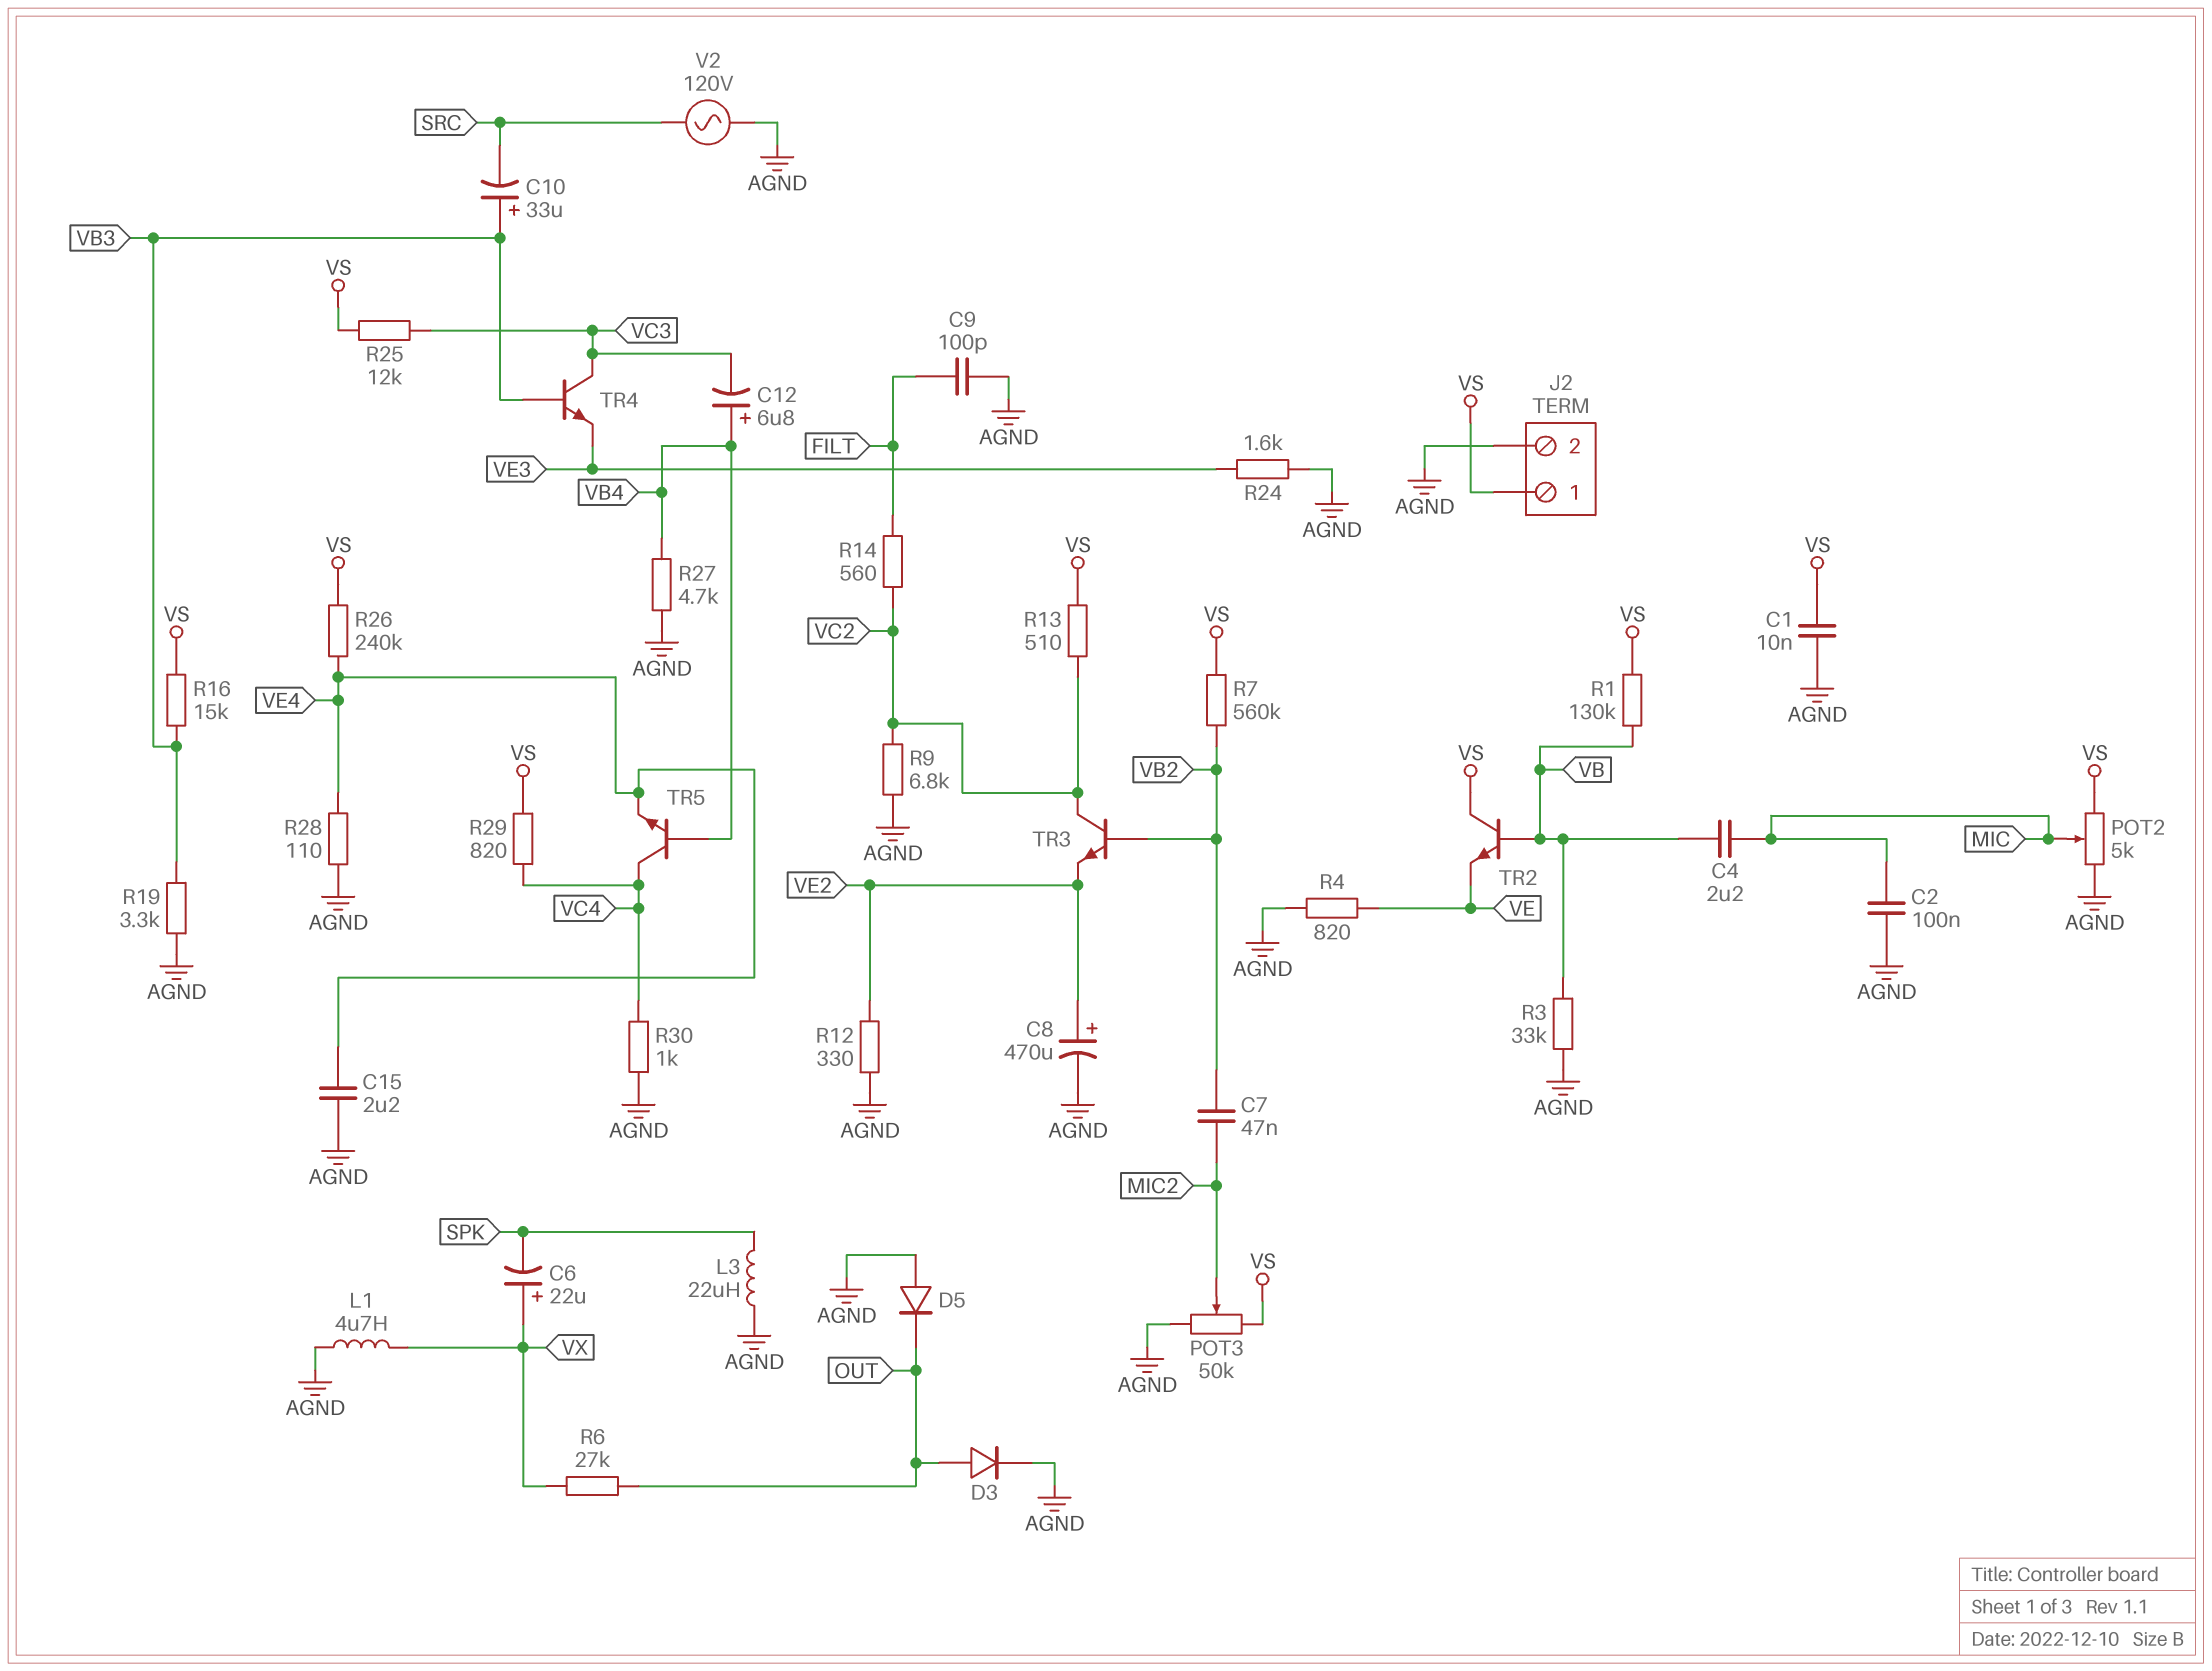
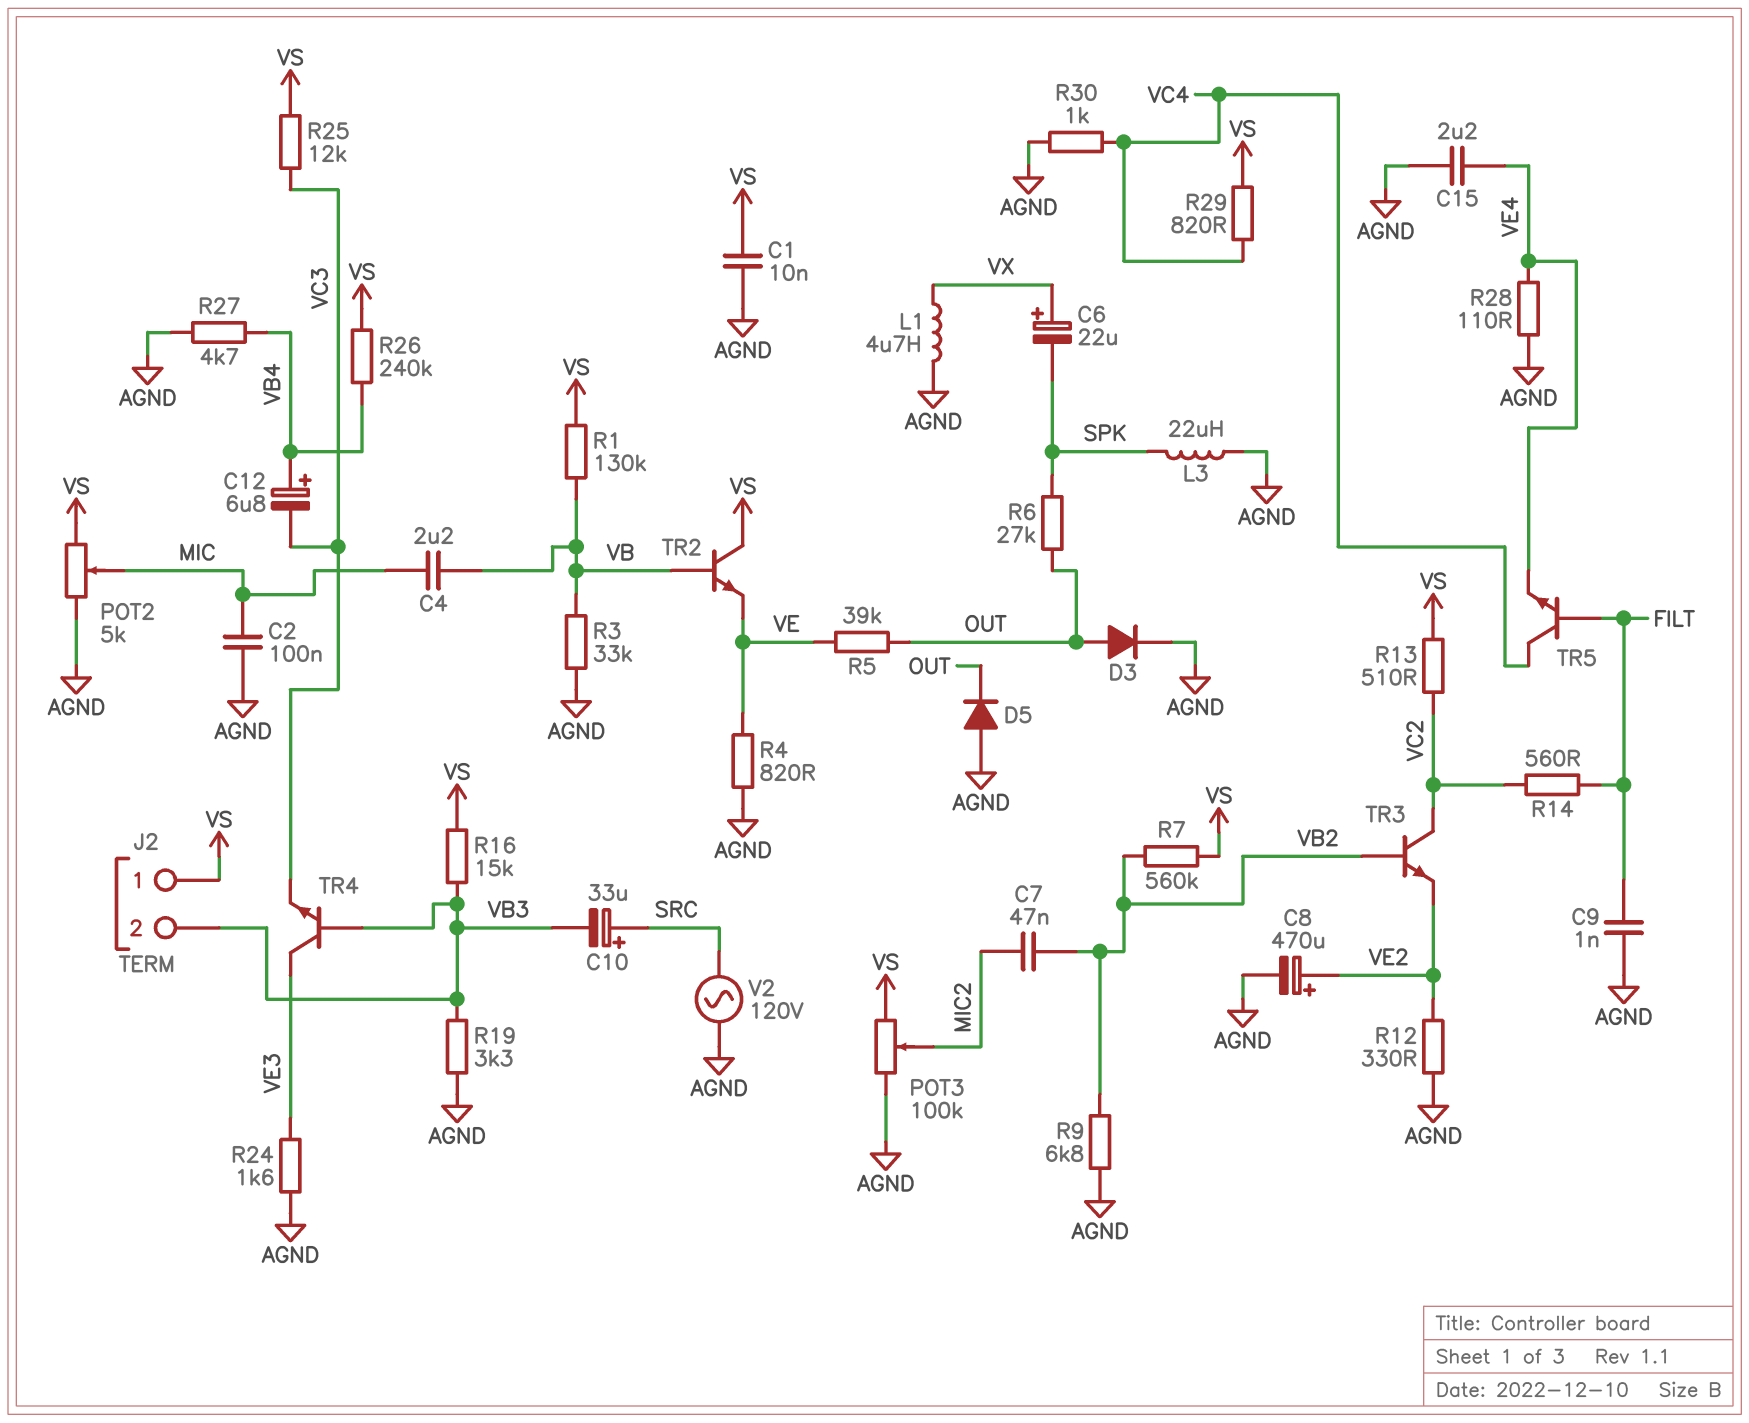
C9: 100pF (AGND, FILT) -> 1nF (AGND, FILT)
C10: 33uF (plus VB3, minus SRC) -> 33uF (plus SRC, minus VB3)
J2 pin 2: AGND -> VB3
POT3: 50k (AGND, VS, wiper MIC2) -> 100k (AGND, VS, wiper MIC2)
R5: none -> 39k (OUT, VE)
R6: 27k (OUT, VX) -> 27k (OUT, SPK)
R9: 6.8k (AGND, VC2) -> 6.8k (AGND, VB2)
R26: 240k (VE4, VS) -> 240k (VB4, VS)
TR4: NPN (B VB3, C VC3, E VE3) -> NPN (B VB3, C VE3, E VC3)
TR5: NPN (B VB4, C VC4, E VE4) -> NPN (B FILT, C VC4, E VE4)

